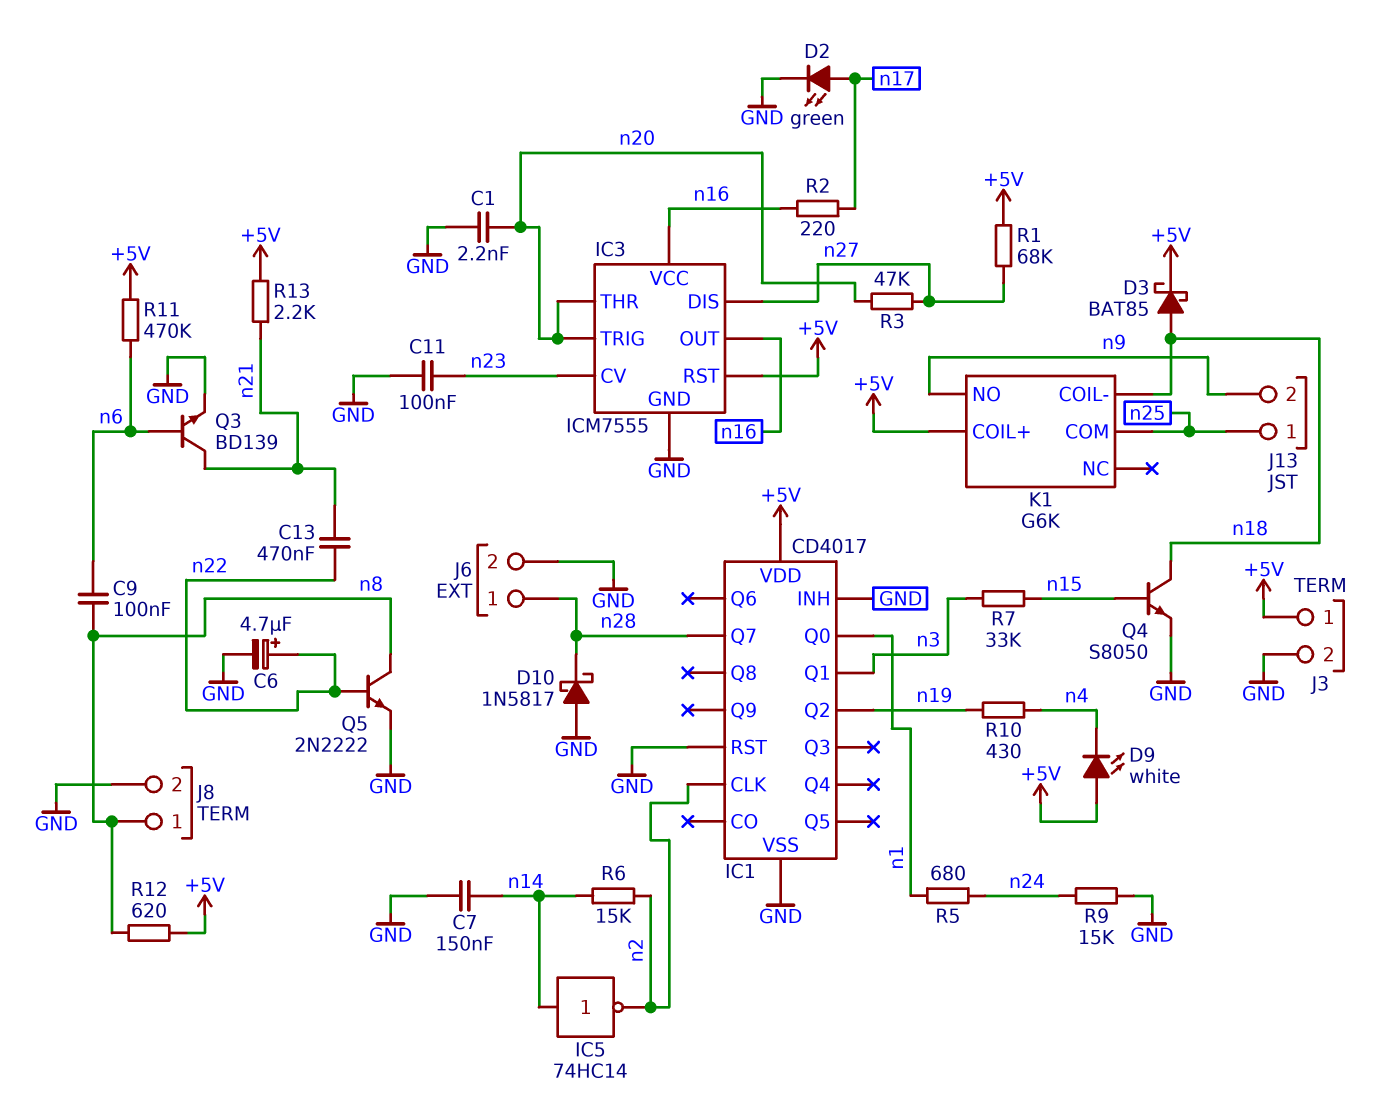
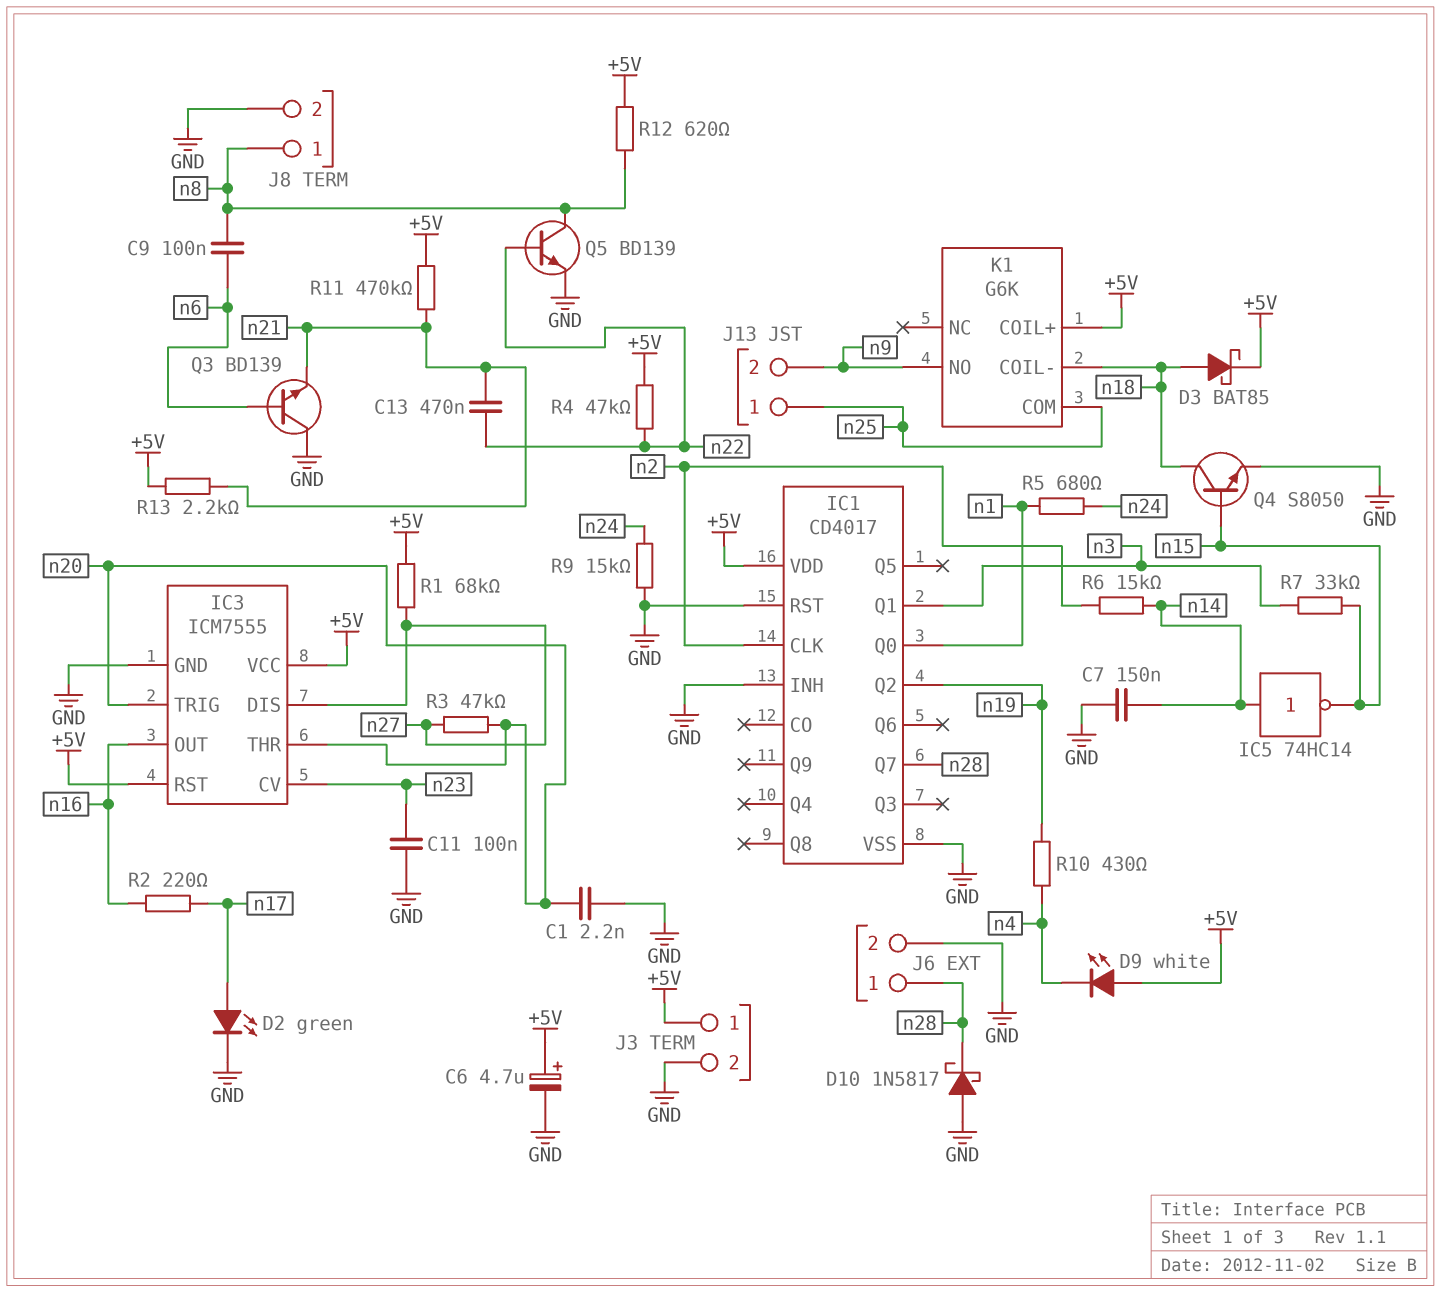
C6: 4.7uF (plus n22, minus GND) -> 4.7uF (plus +5V, minus GND)
IC3 pin VCC: n16 -> +5V
IC5: NOT 74HC14 (in n14, out n2) -> NOT 74HC14 (in n14, out n15)
Q3: NPN BD139 (B n6, C n21, E GND) -> NPN BD139 (B n6, C GND, E n21)
Q5: NPN 2N2222 (B n22, C n8, E GND) -> NPN BD139 (B n22, C n8, E GND)
R4: none -> 47k (+5V, n22)
R11: 470k (+5V, n6) -> 470k (+5V, n21)

